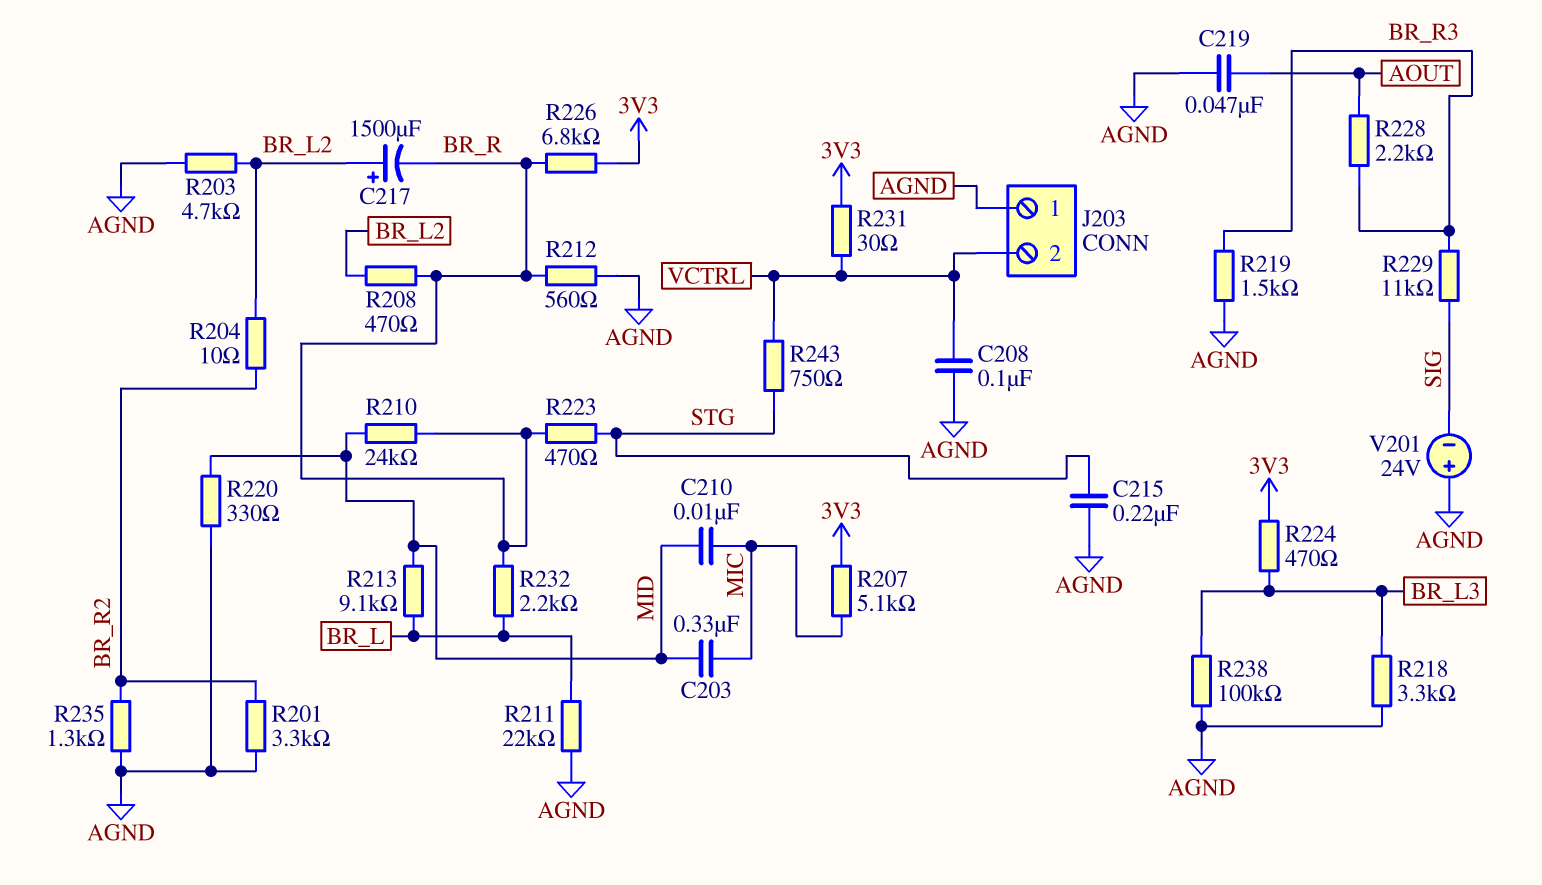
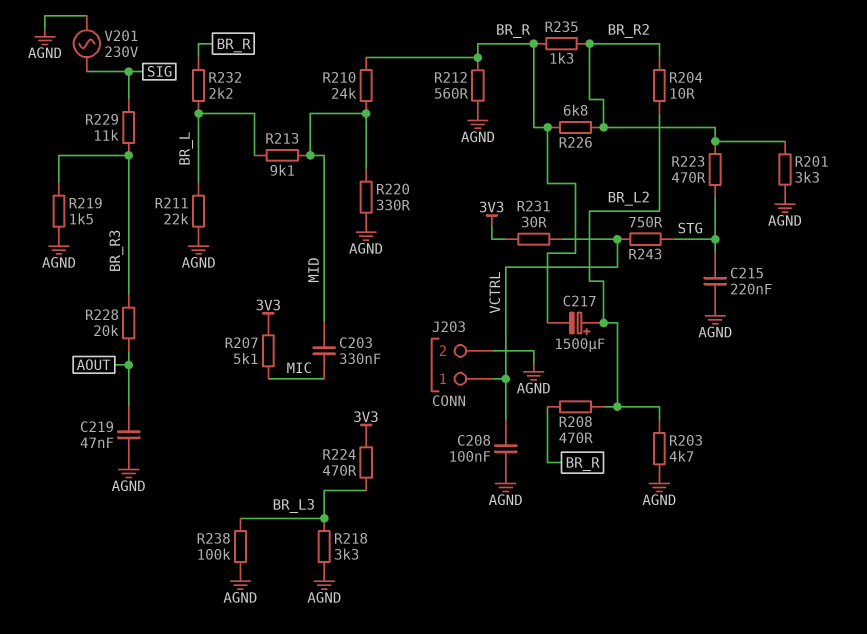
C210: 10nF (MIC, MID) -> none
J203 pin 1: AGND -> VCTRL
J203 pin 2: VCTRL -> AGND
R223: 470 (BR_R, STG) -> 470 (BR_R2, STG)
R226: 6.8k (3V3, BR_R) -> 6.8k (BR_R, BR_R2)
R228: 2.2k (AOUT, BR_R3) -> 20k (AOUT, BR_R3)
R235: 1.3k (AGND, BR_R2) -> 1.3k (BR_R, BR_R2)
V201: 24V (plus AGND, minus SIG) -> AC 230V (AGND, SIG)

